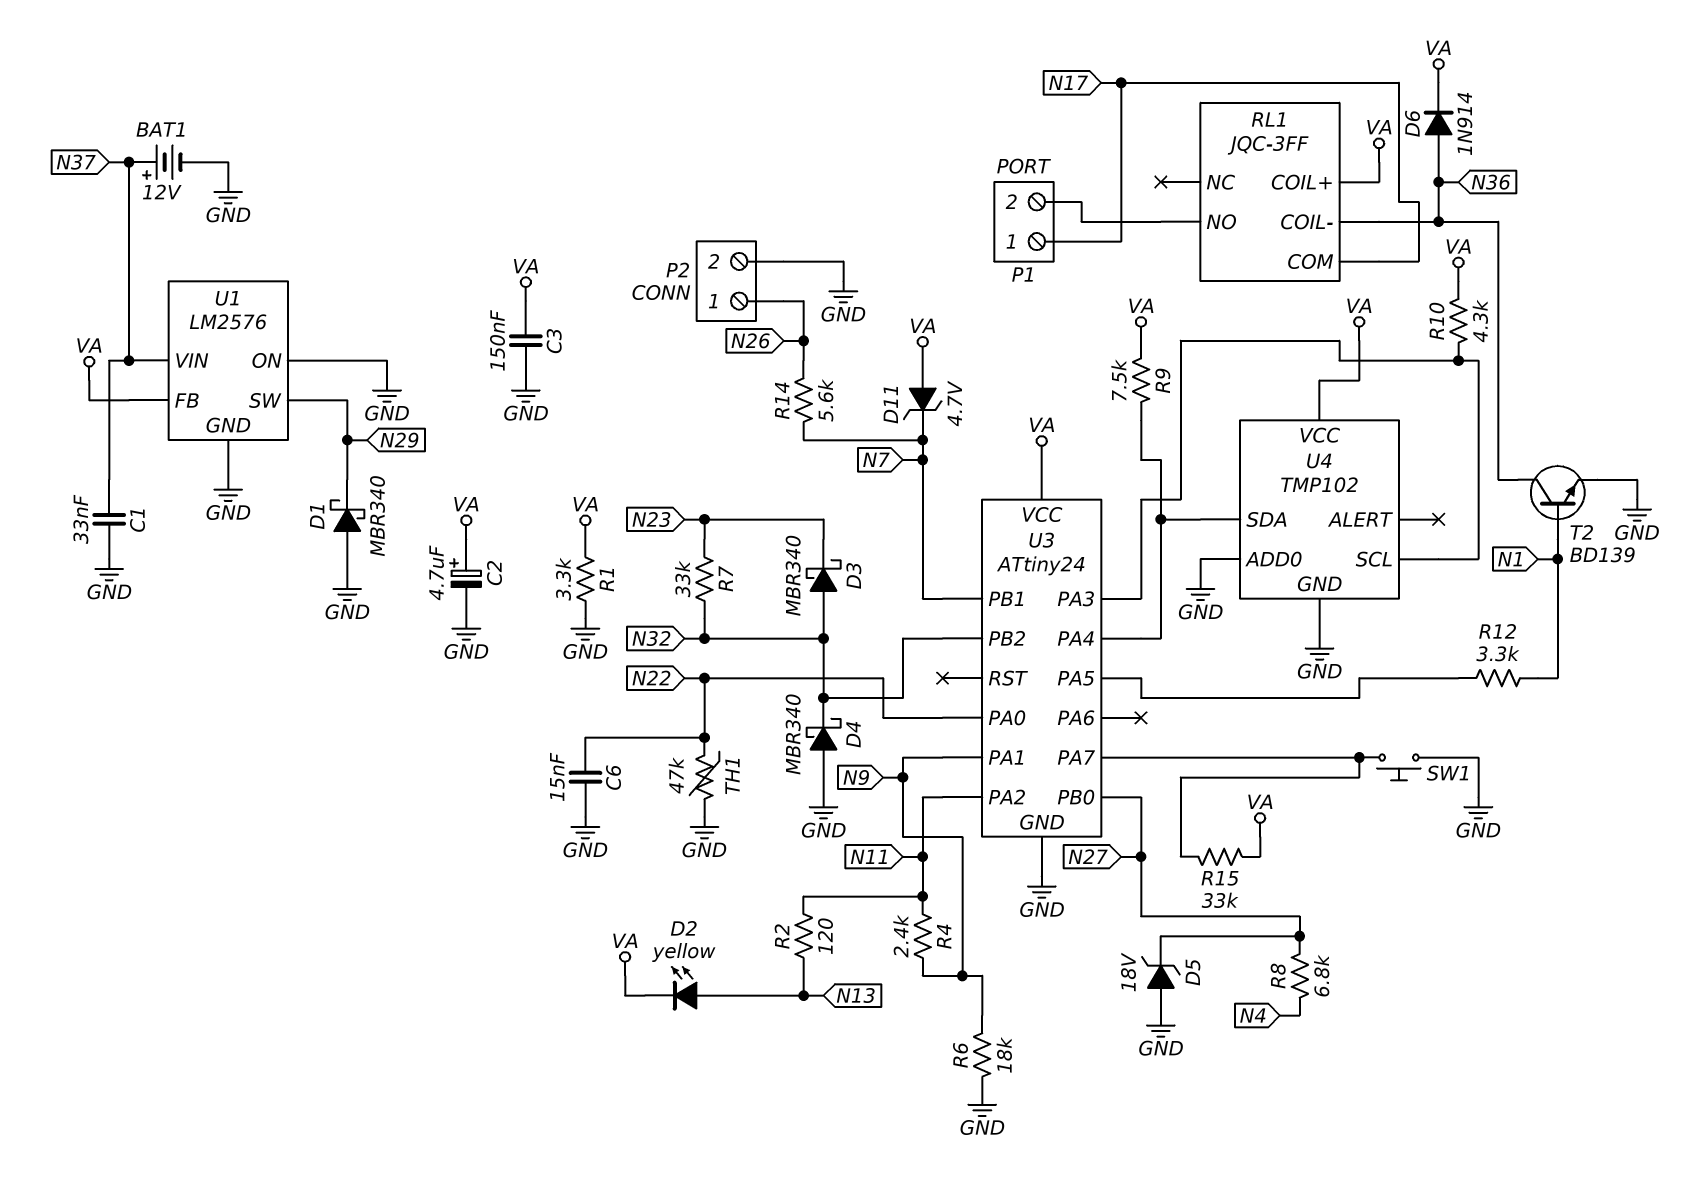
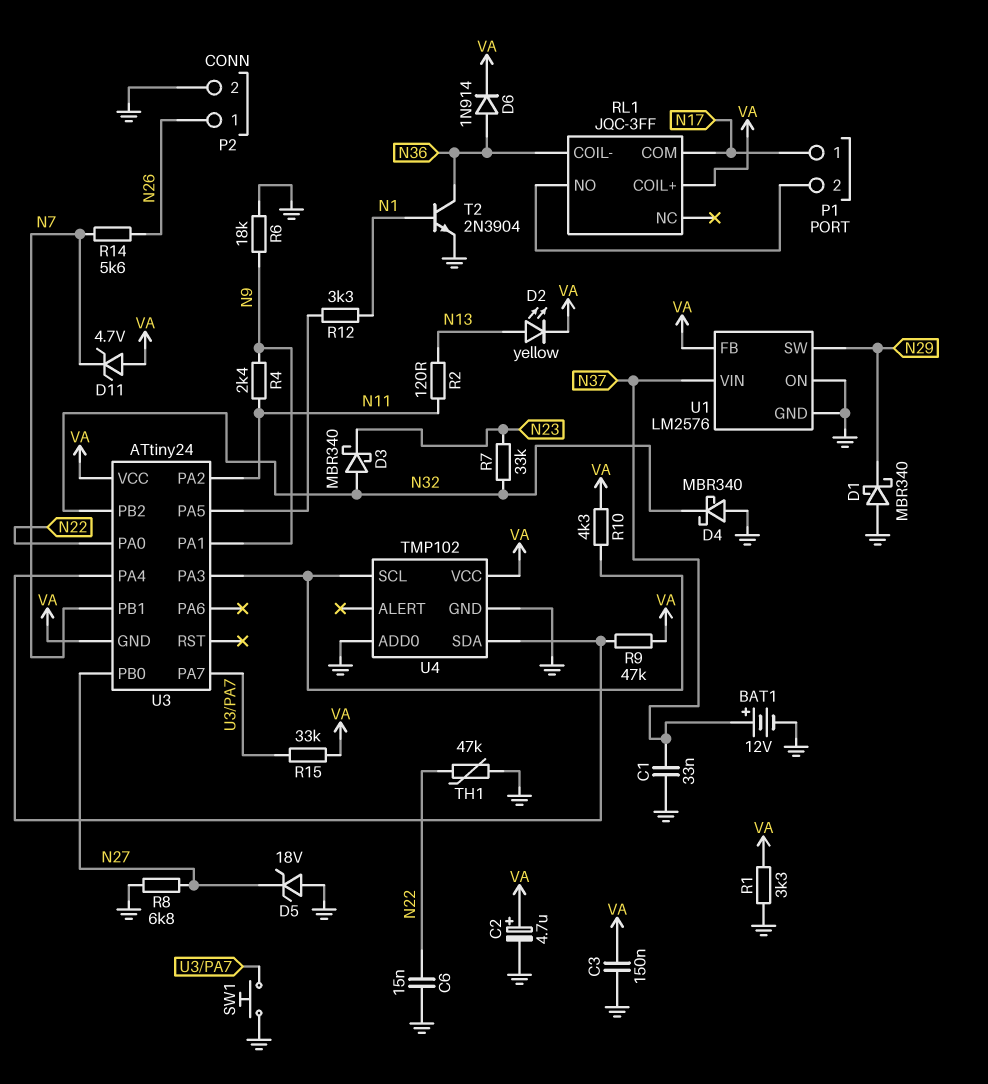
R8: 6.8k (N4, N27) -> 6.8k (GND, N27)
R9: 7.5k (U3/PA4, VA) -> 47k (U3/PA4, VA)
T2: NPN BD139 (B N1, C N36, E GND) -> NPN 2N3904 (B N1, C N36, E GND)
U3 pin GND: GND -> VA

